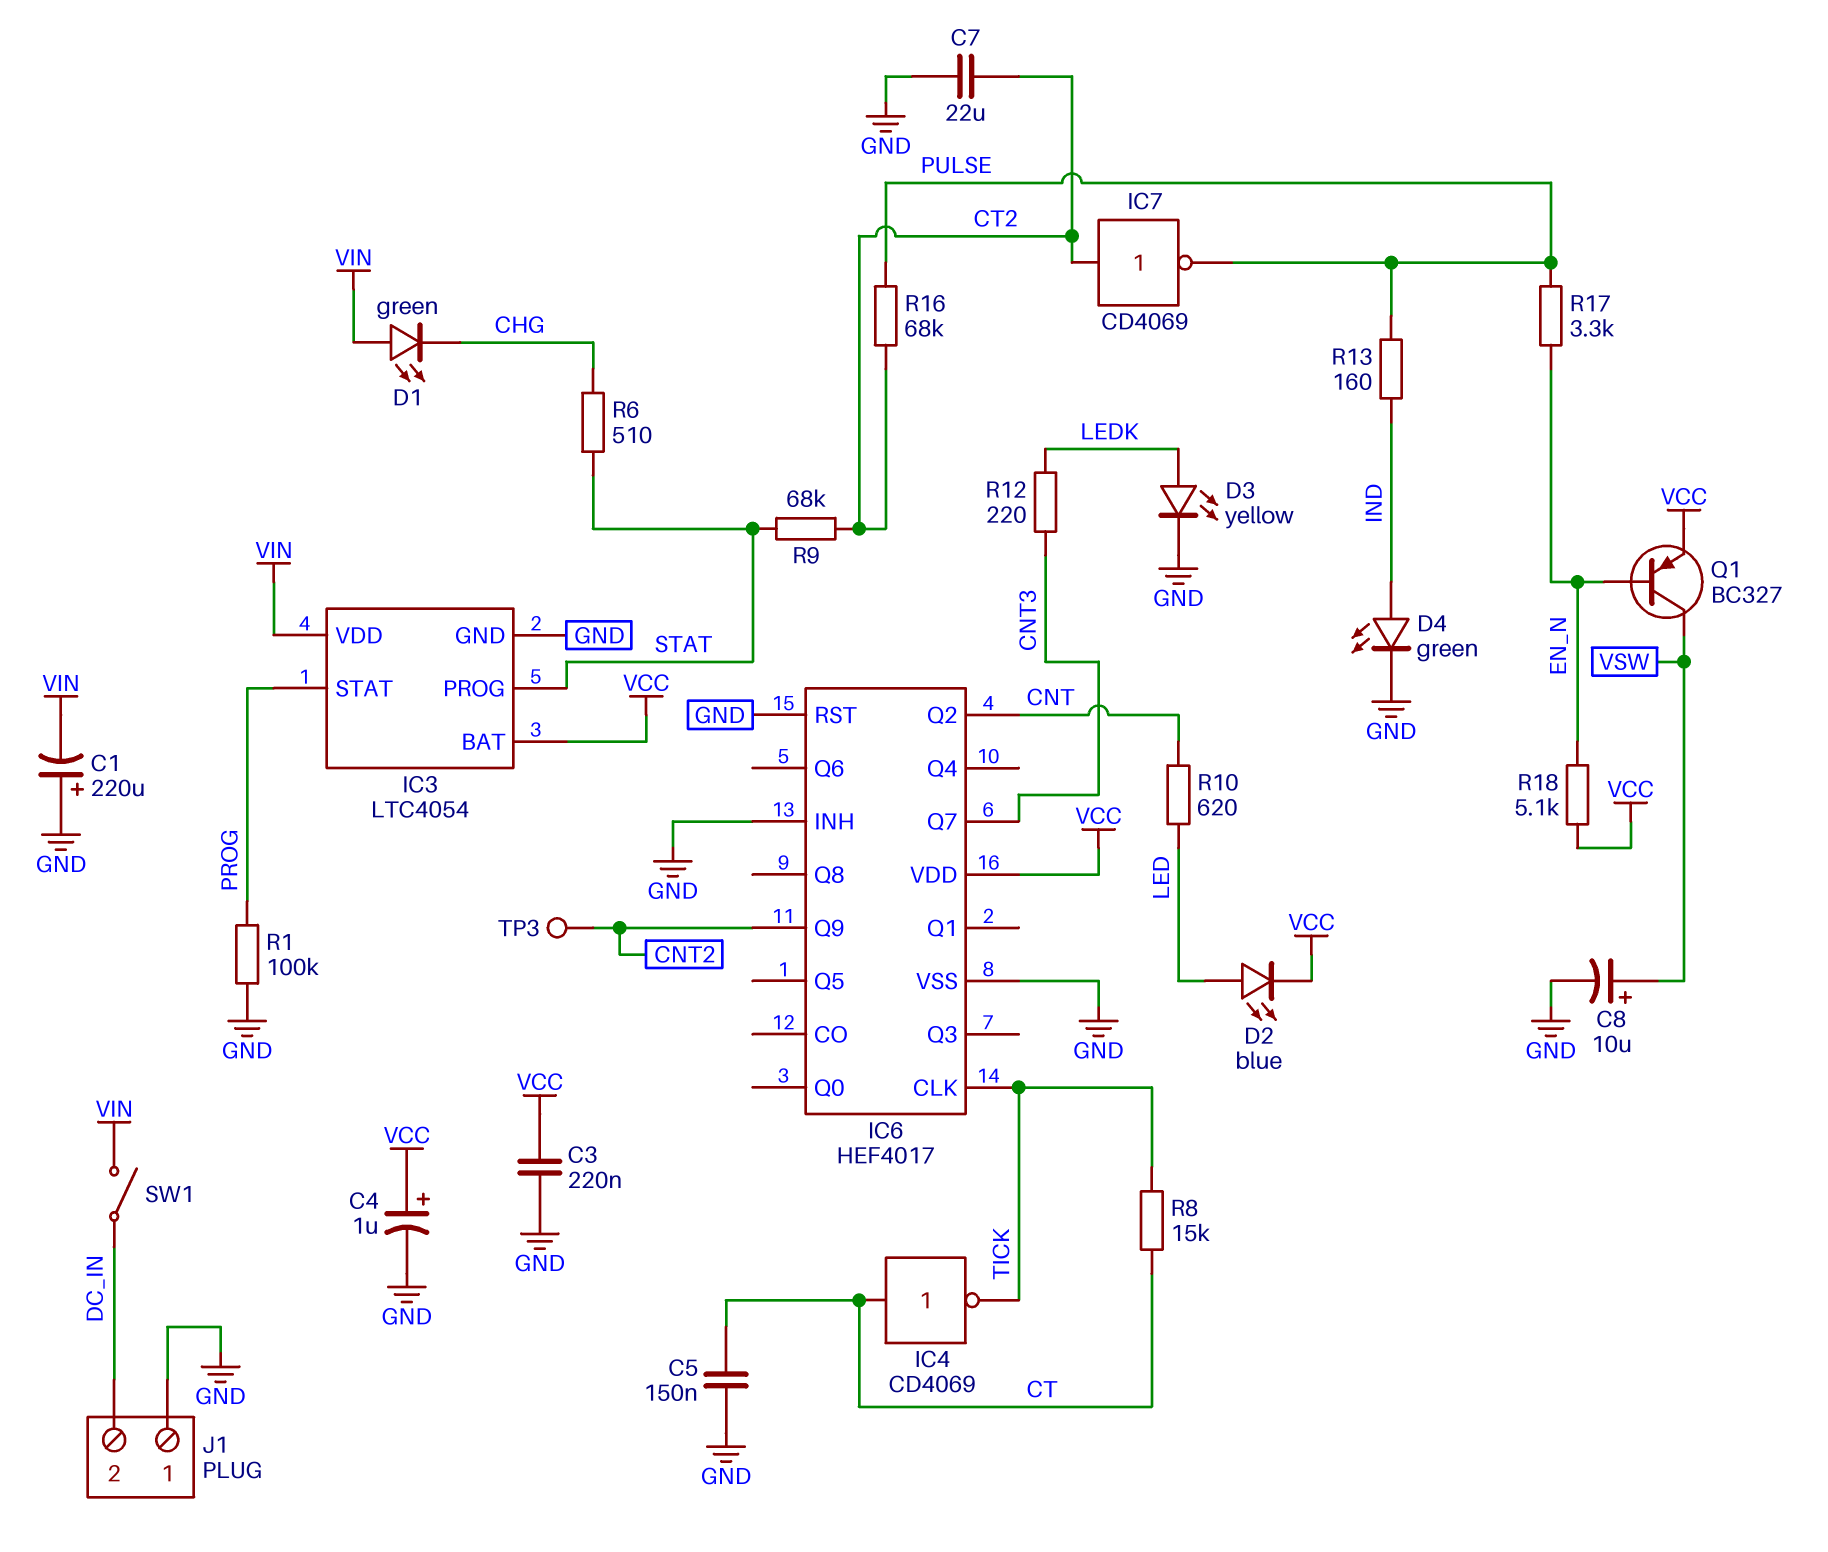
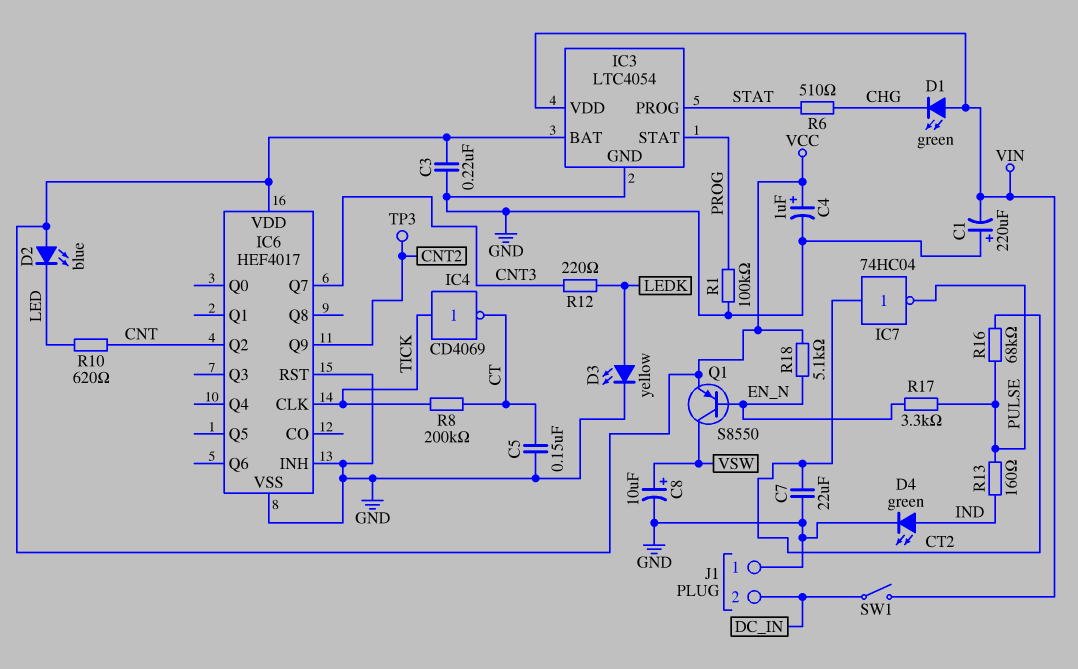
D2: LED blue (A LED, K VCC) -> LED blue (A VCC, K LED)
IC4: NOT CD4069 (in CT, out TICK) -> NOT CD4069 (in TICK, out CT)
IC7: NOT CD4069 (in CT2, out PULSE) -> NOT 74HC04 (in CT2, out PULSE)
Q1: PNP BC327 (B EN_N, C VSW, E VCC) -> PNP S8550 (B EN_N, C VSW, E VCC)
R8: 15k (CT, TICK) -> 200k (CT, TICK)
R9: 68k (CT2, STAT) -> none

